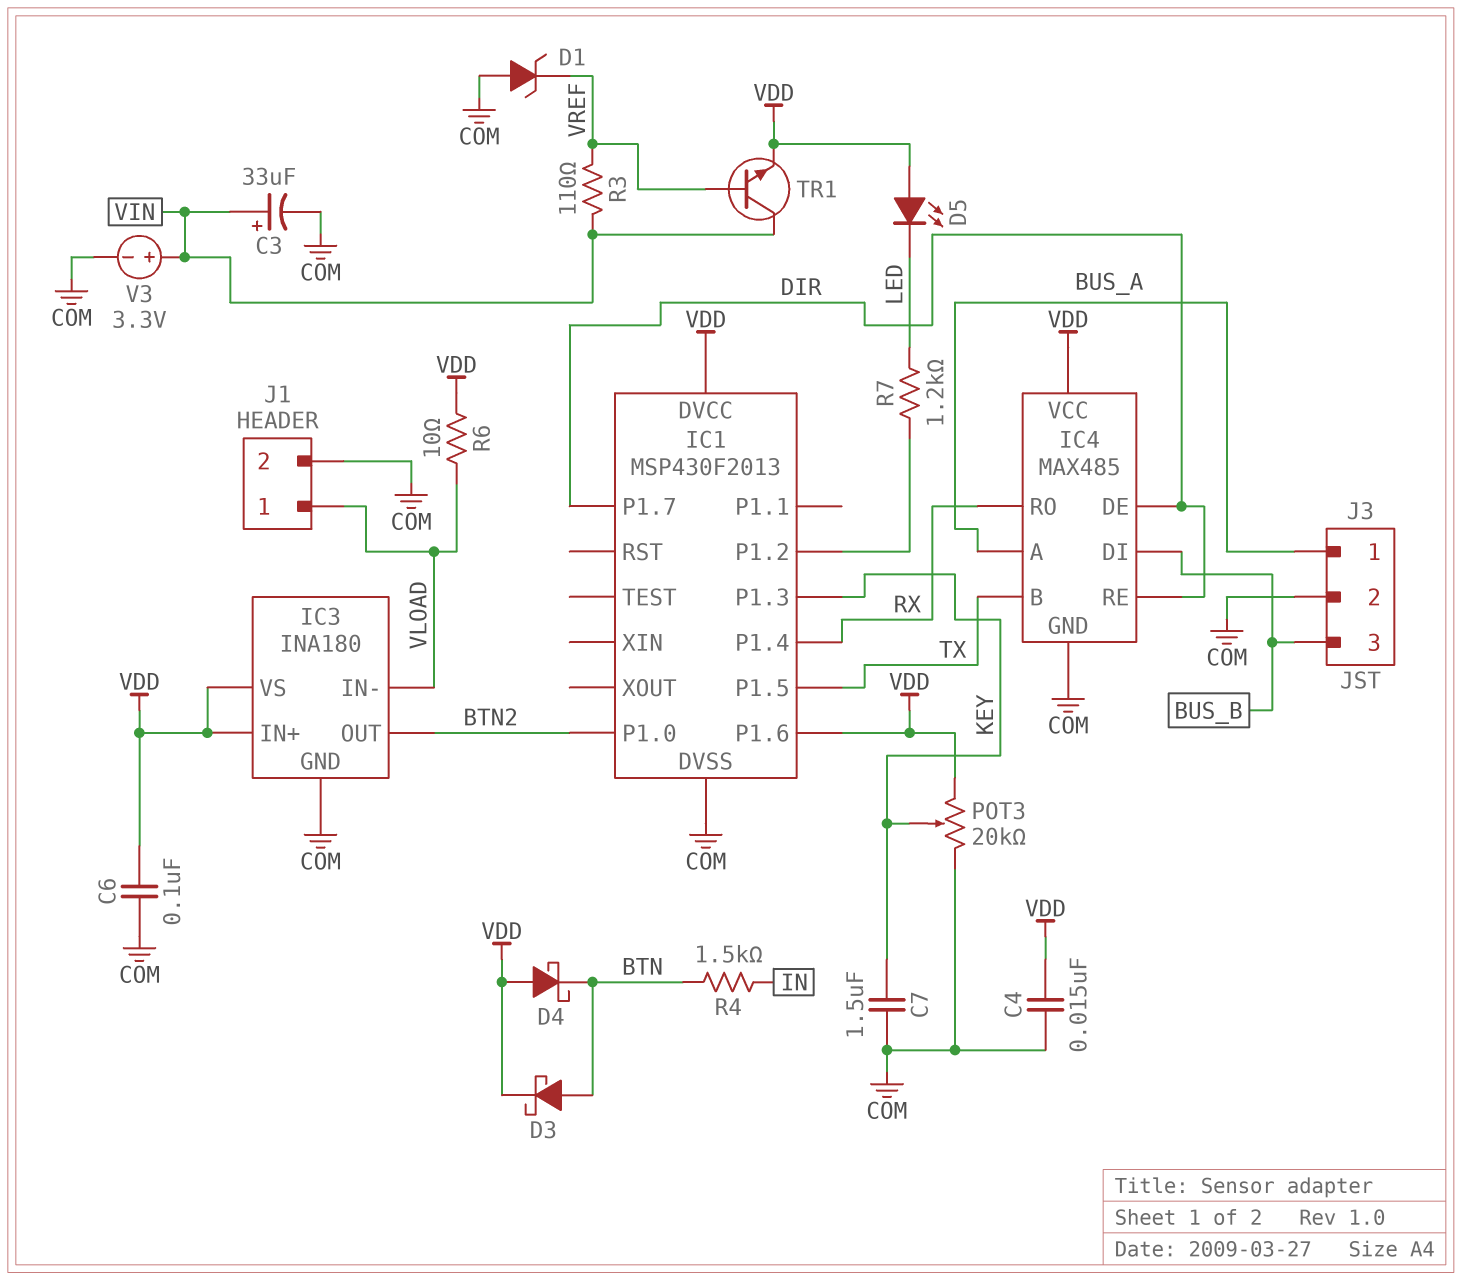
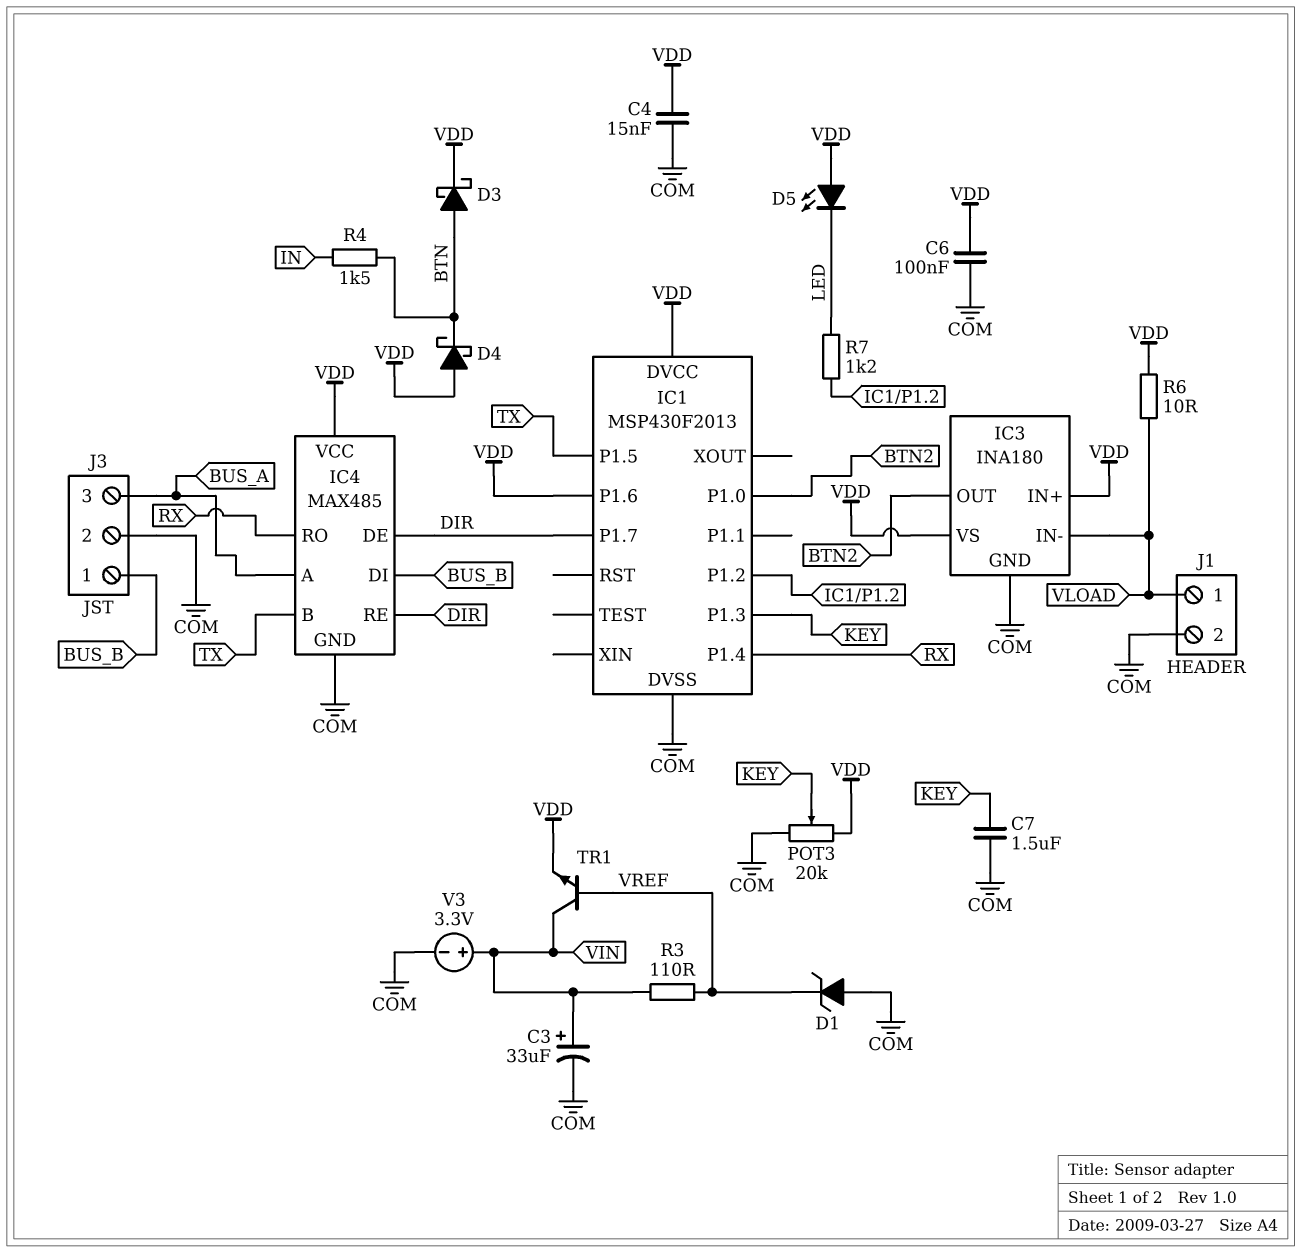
J3 pin 1: BUS_A -> BUS_B
J3 pin 3: BUS_B -> BUS_A

